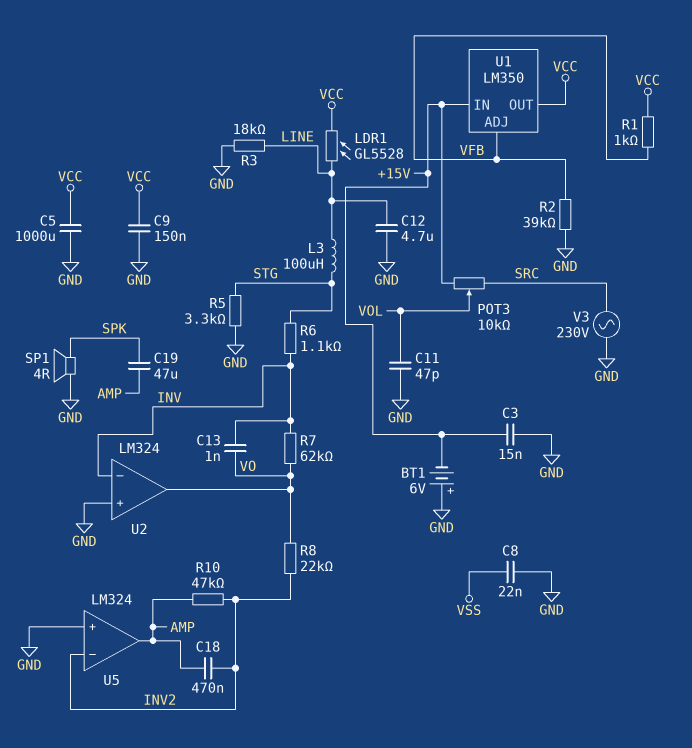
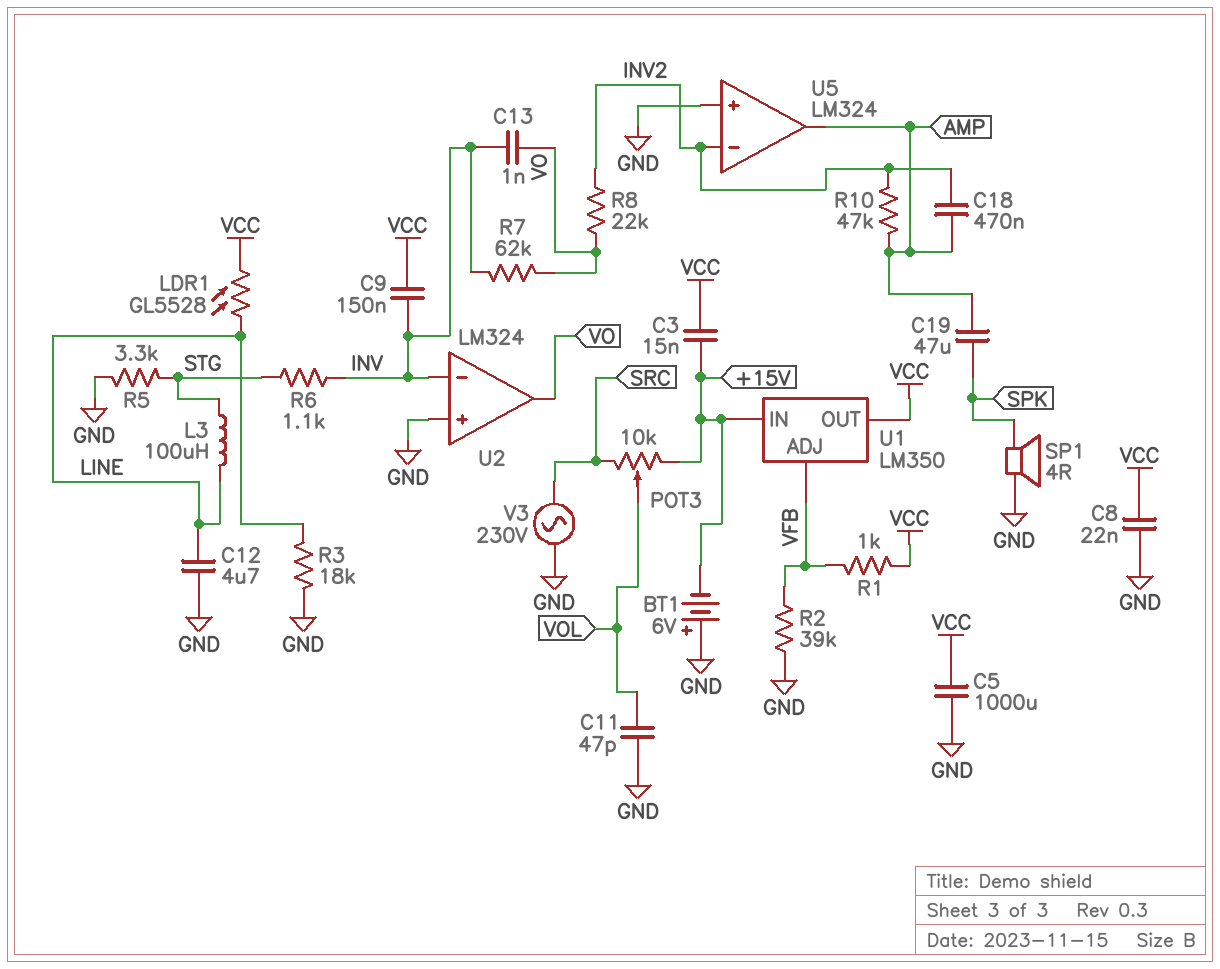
C3: 15nF (+15V, GND) -> 15nF (+15V, VCC)
C8: 22nF (GND, VSS) -> 22nF (GND, VCC)
C9: 150nF (GND, VCC) -> 150nF (INV, VCC)

